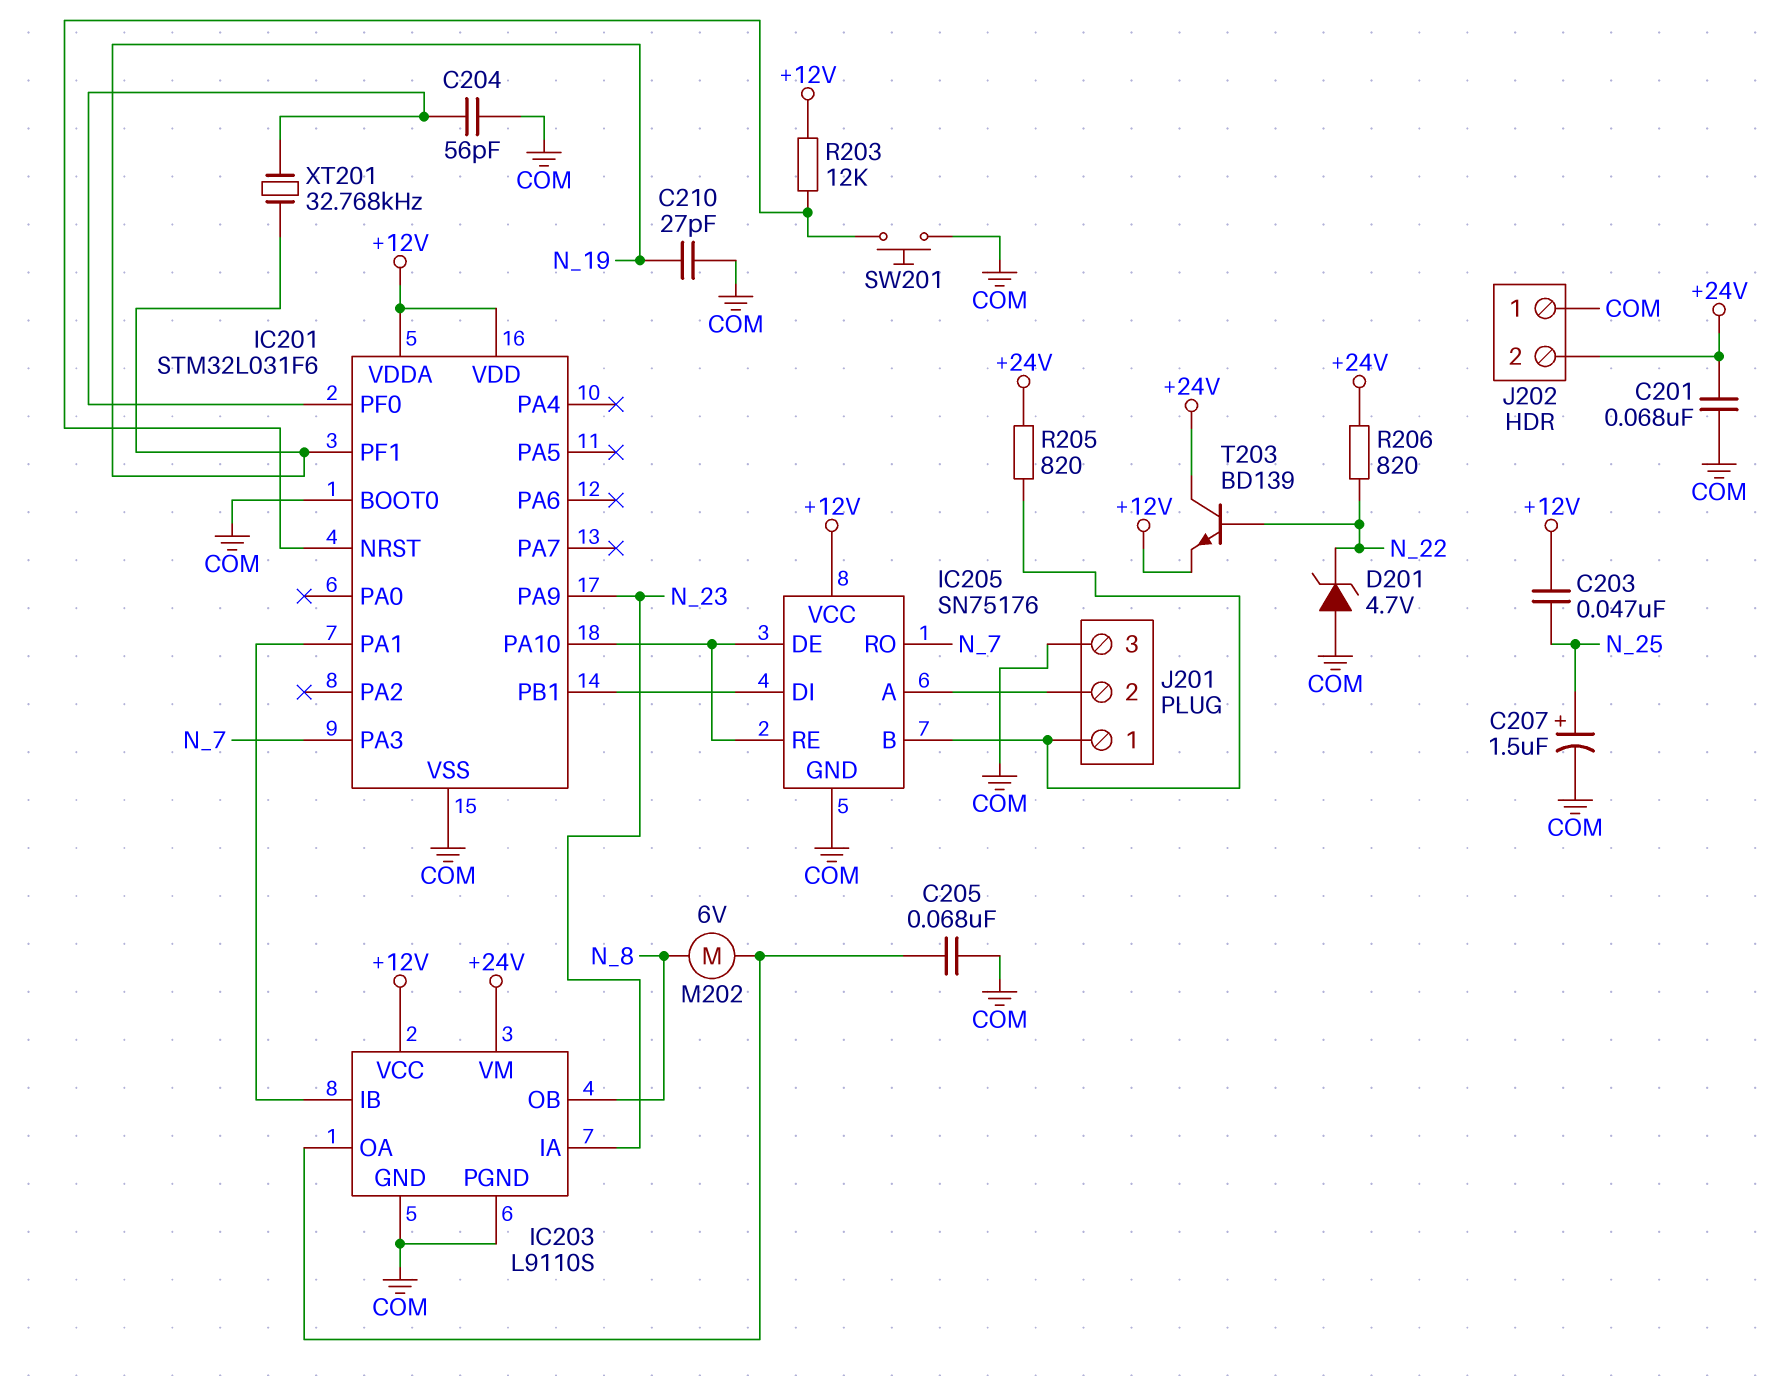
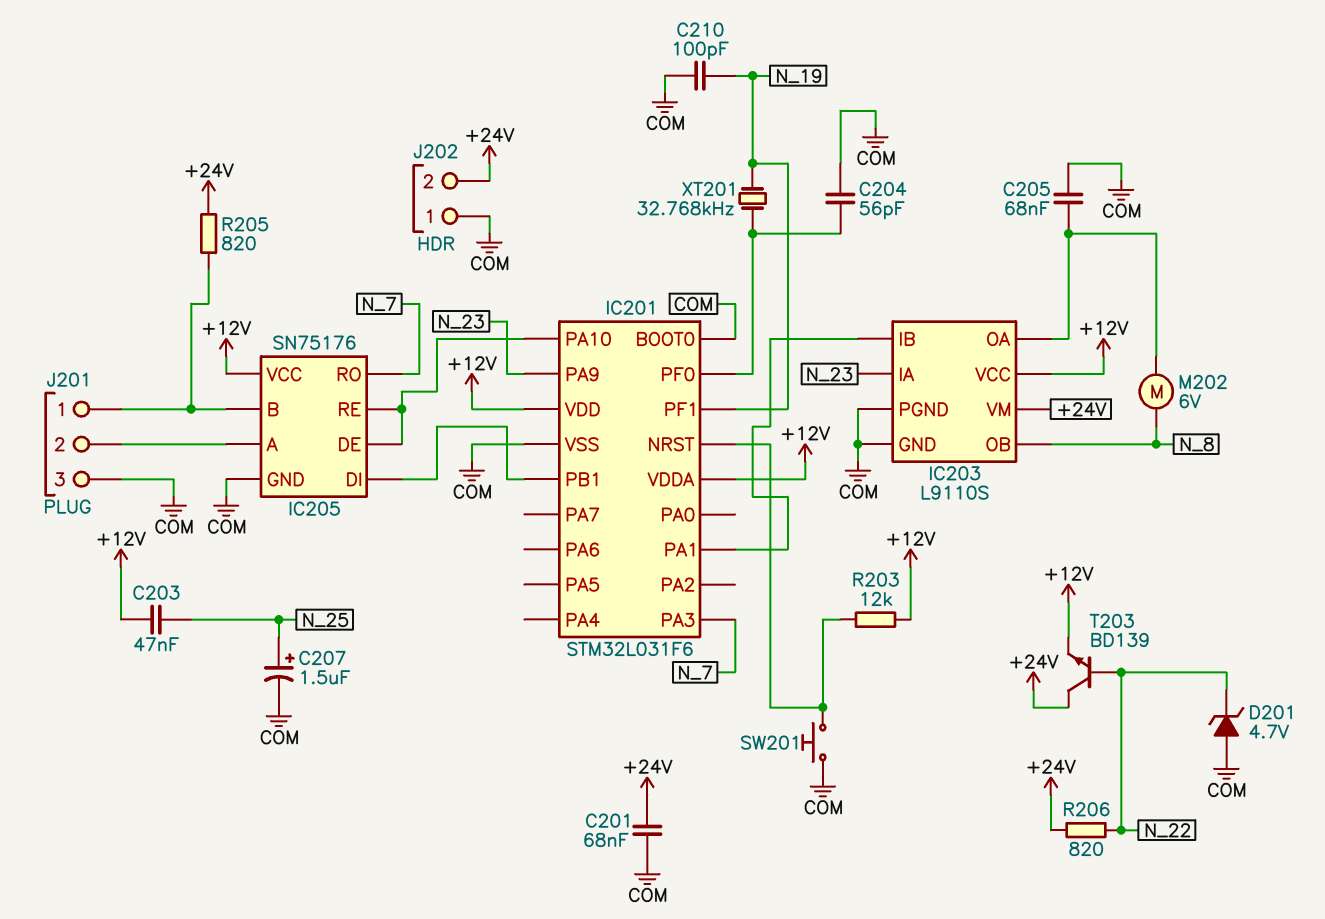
C210: 27pF (COM, N_19) -> 100pF (COM, N_19)

